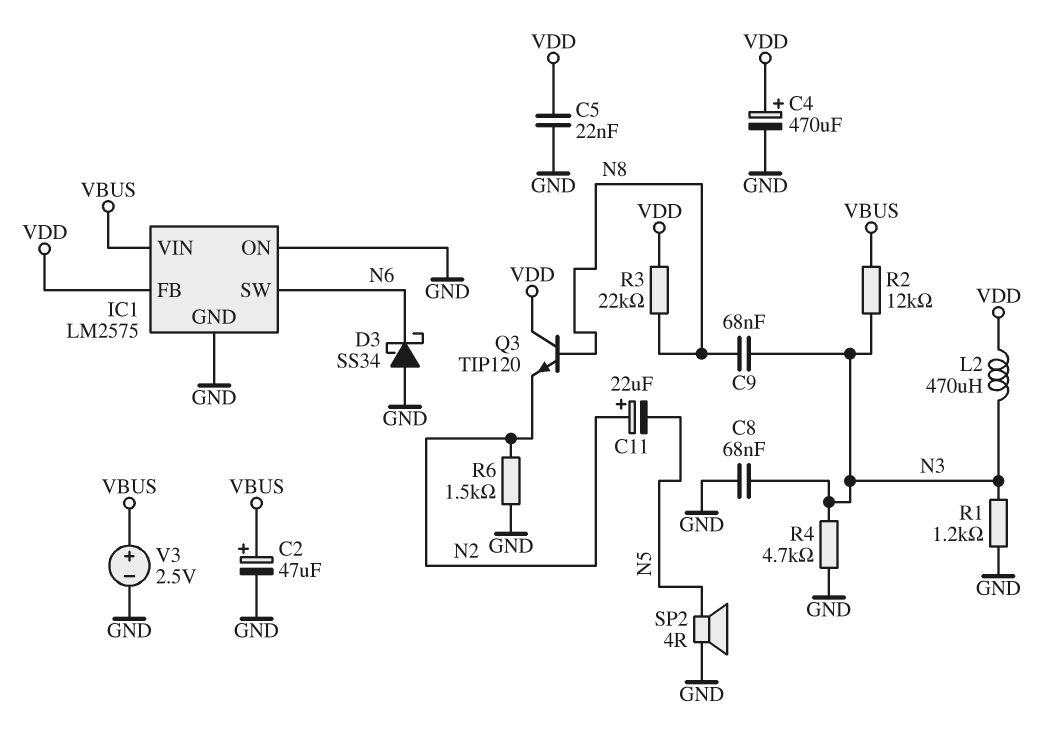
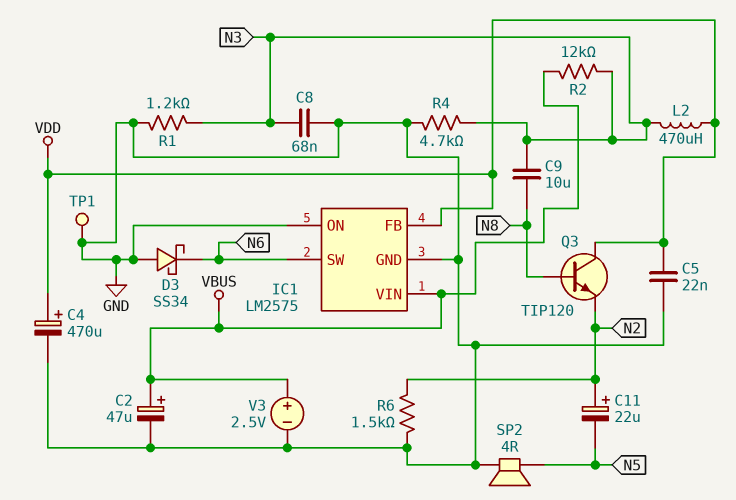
C9: 68nF (N3, N8) -> 10uF (N3, N8)
R3: 22k (N8, VDD) -> none
TP1: none -> test point (GND)

